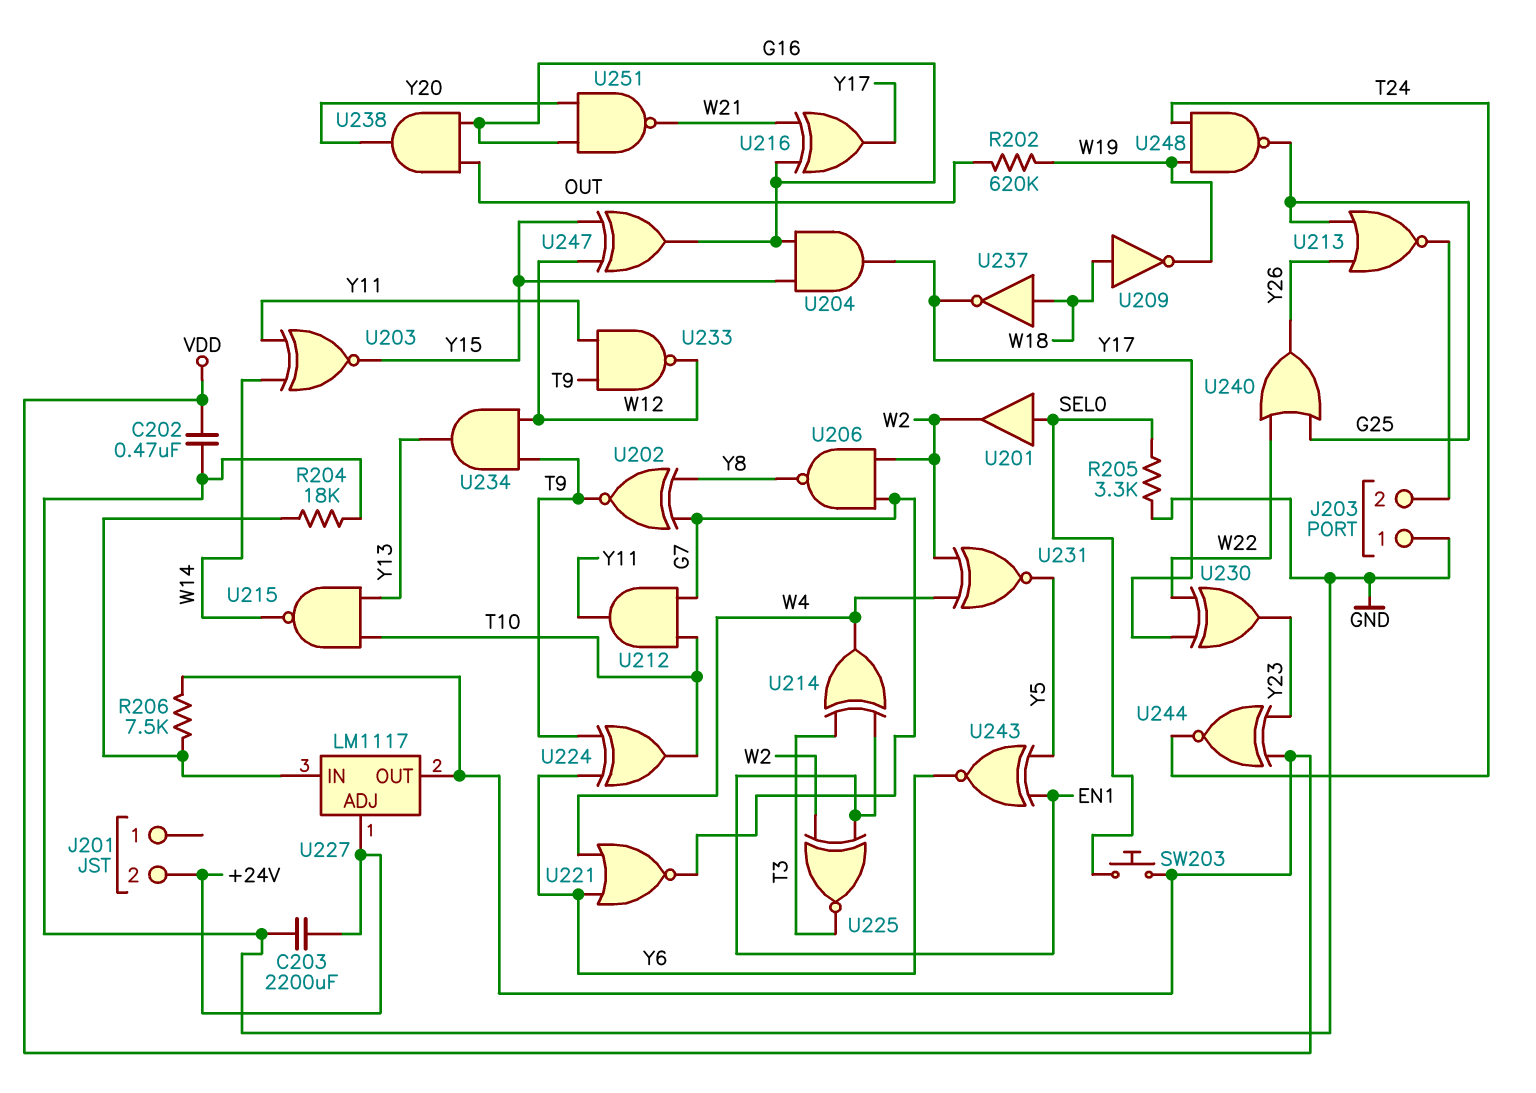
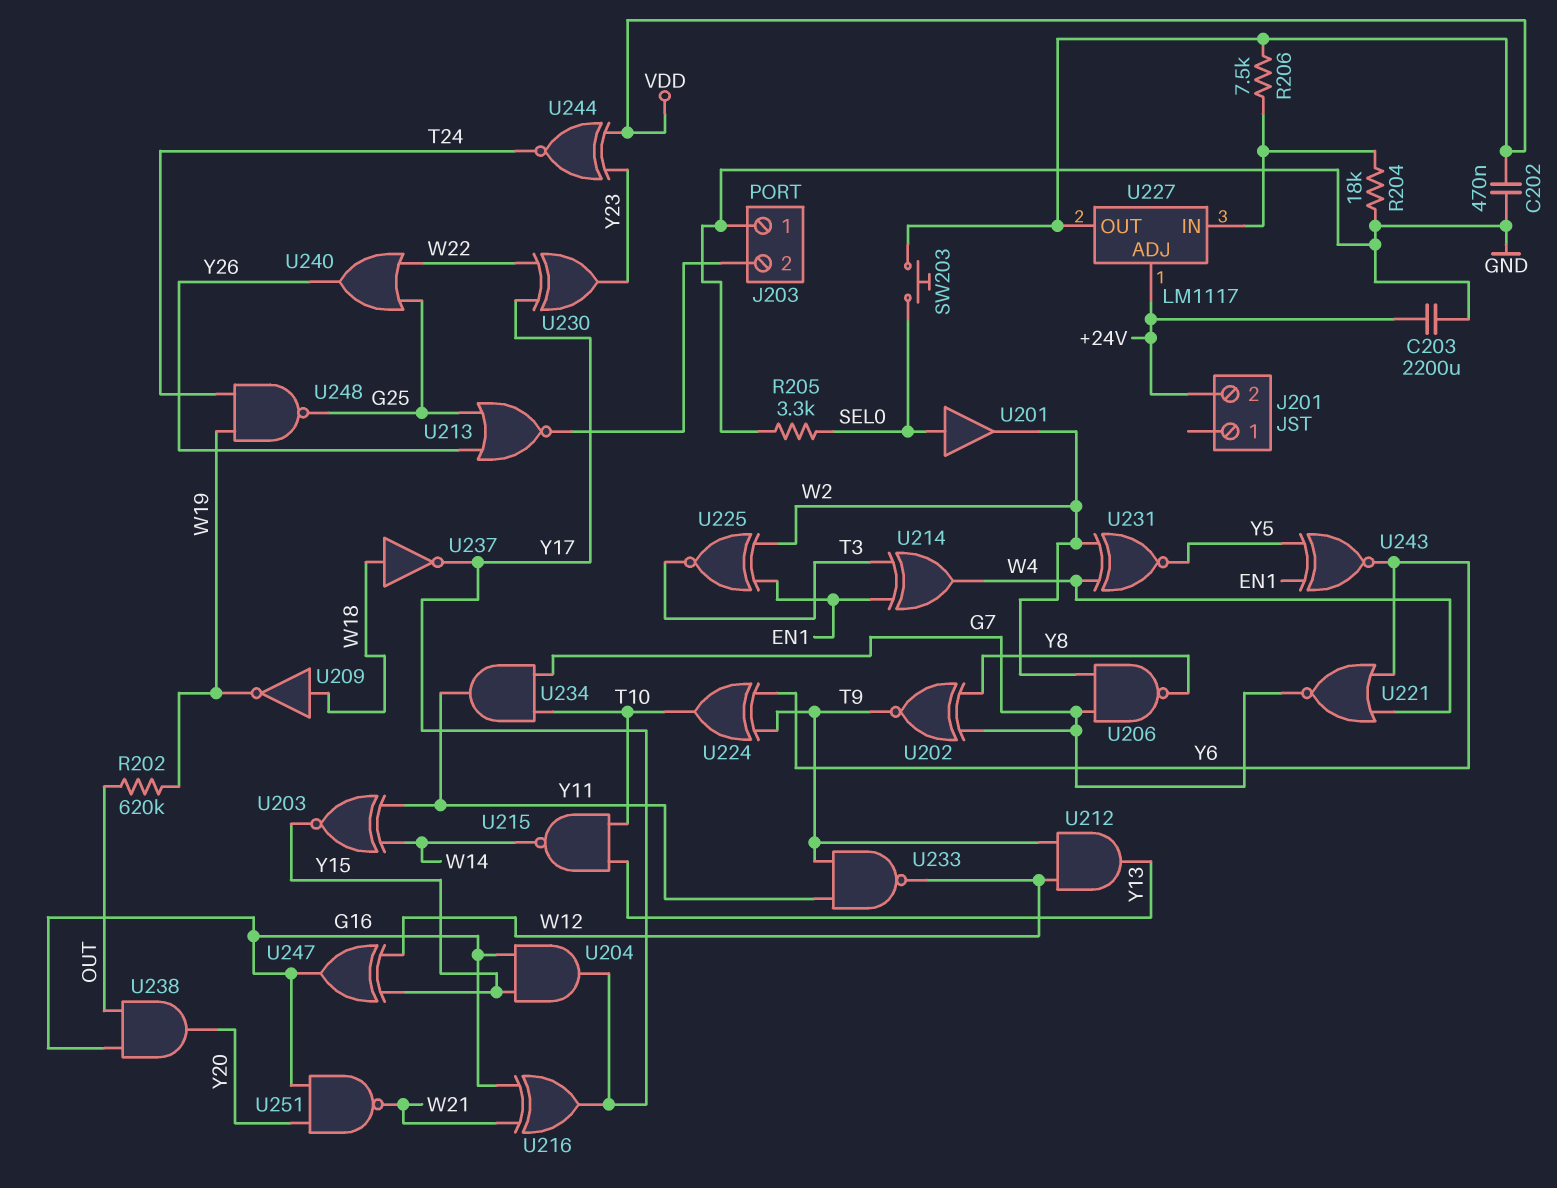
U212: AND (in G7, in T10, out Y11) -> AND (in T9, in W12, out Y13)
U234: AND (in T9, in W12, out Y13) -> AND (in G7, in T10, out Y11)

